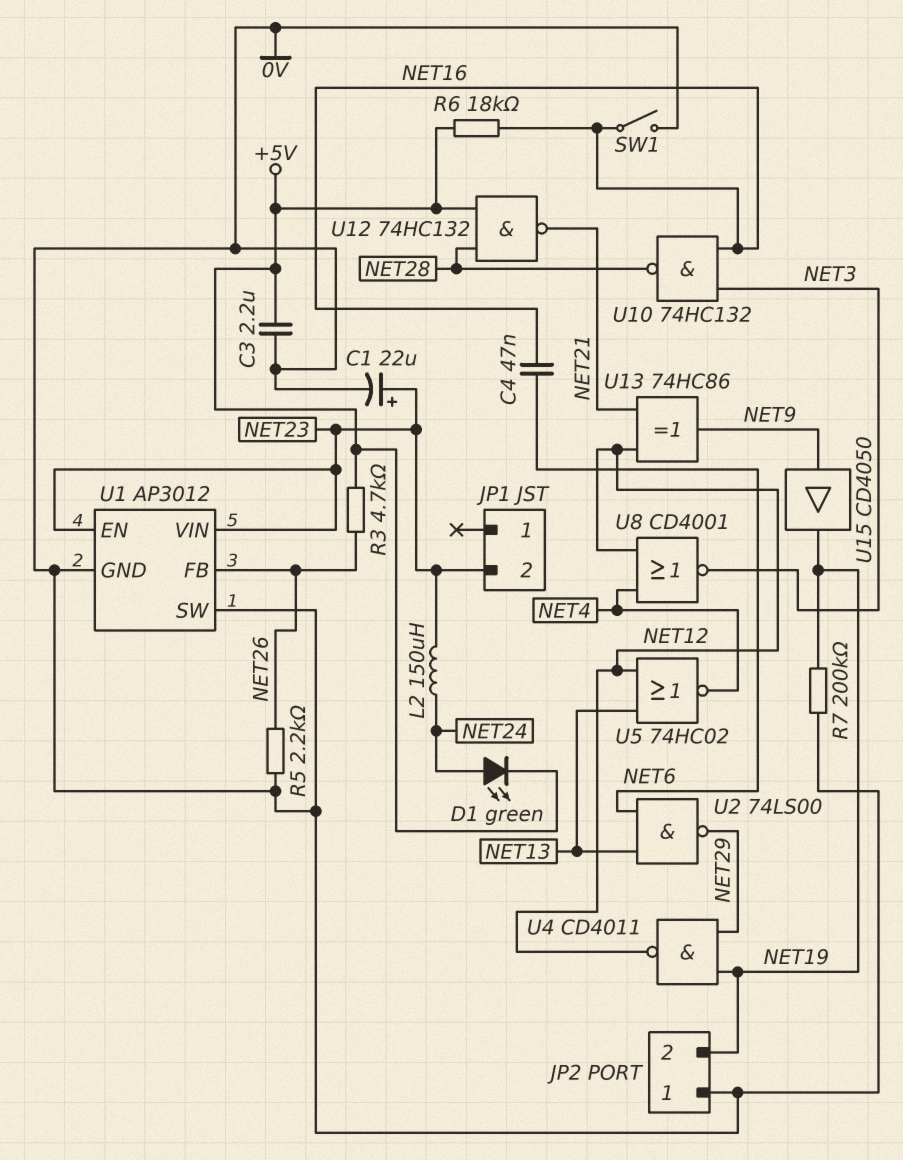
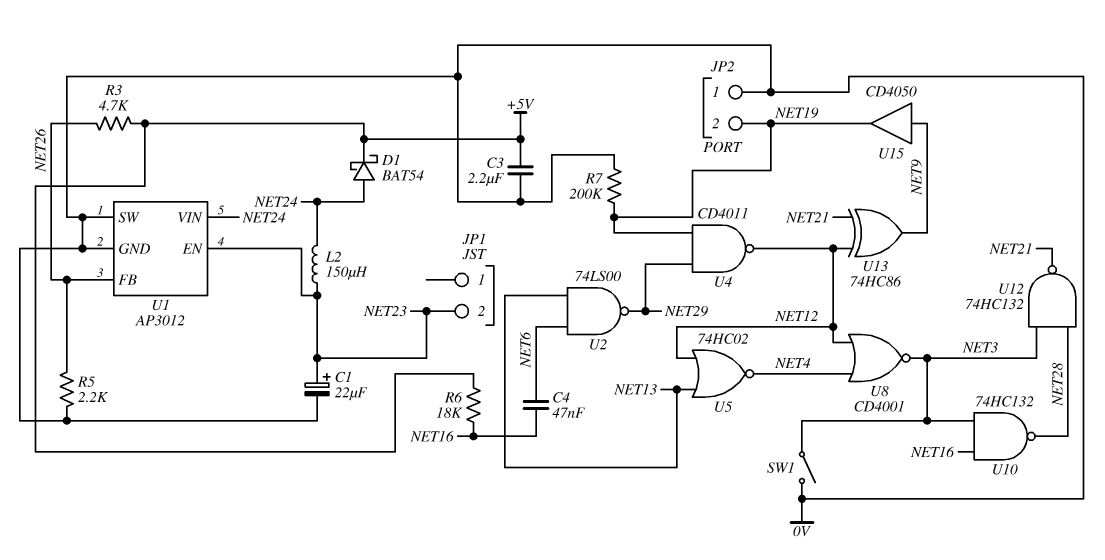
D1: LED green (A NET24, K +5V) -> schottky BAT54 (A NET24, K +5V)
SW1: switch (0V, NET16) -> switch (0V, NET3)
U1 pin VIN: NET23 -> NET24
U12: NAND 74HC132 (in +5V, in NET28, out NET21) -> NAND 74HC132 (in NET3, in NET28, out NET21)

